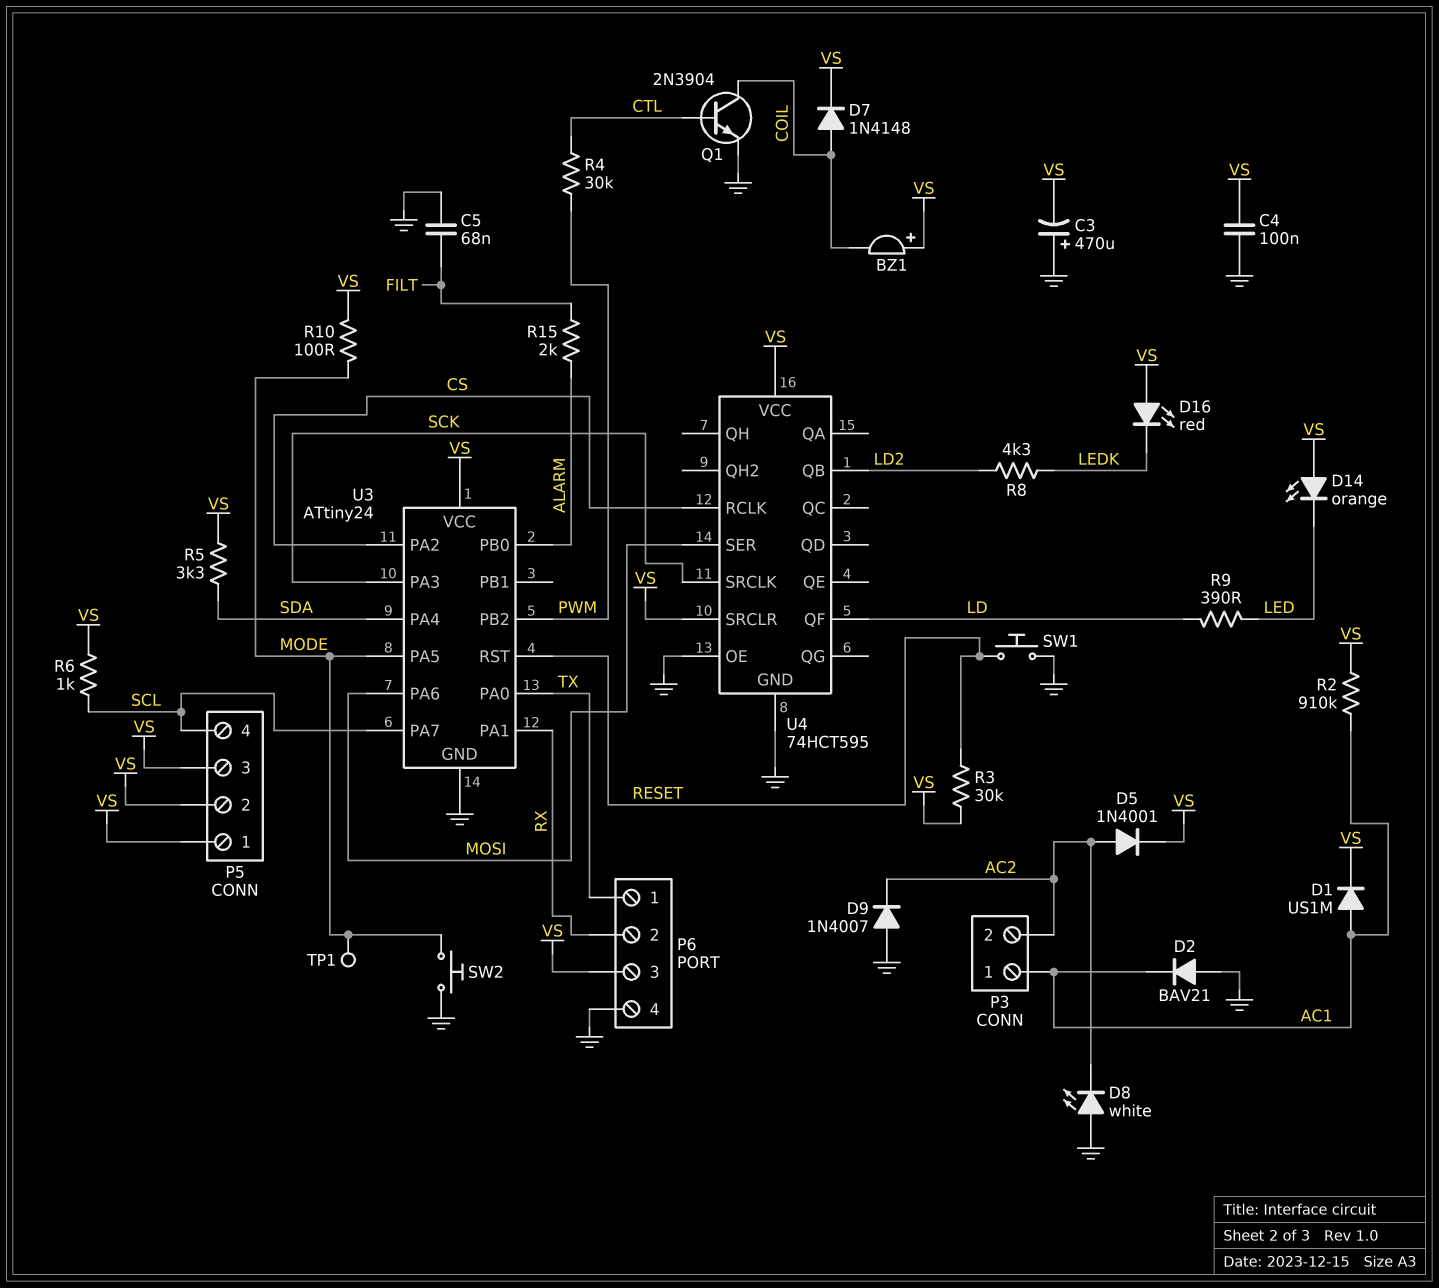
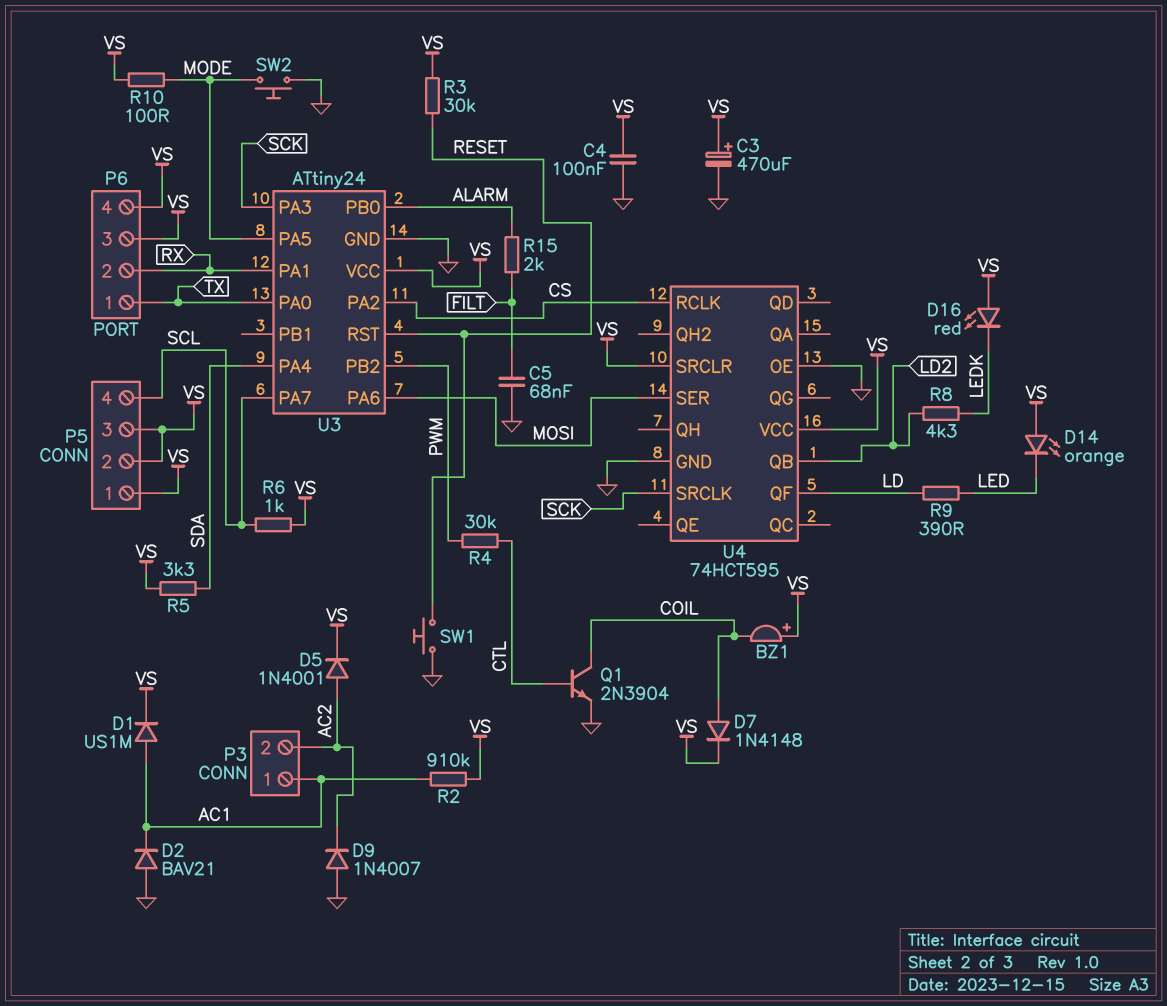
C3: 470uF (plus GND, minus VS) -> 470uF (plus VS, minus GND)
D8: LED white (A GND, K AC2) -> none
P6 pin 4: GND -> VS
TP1: test point (MODE) -> none

